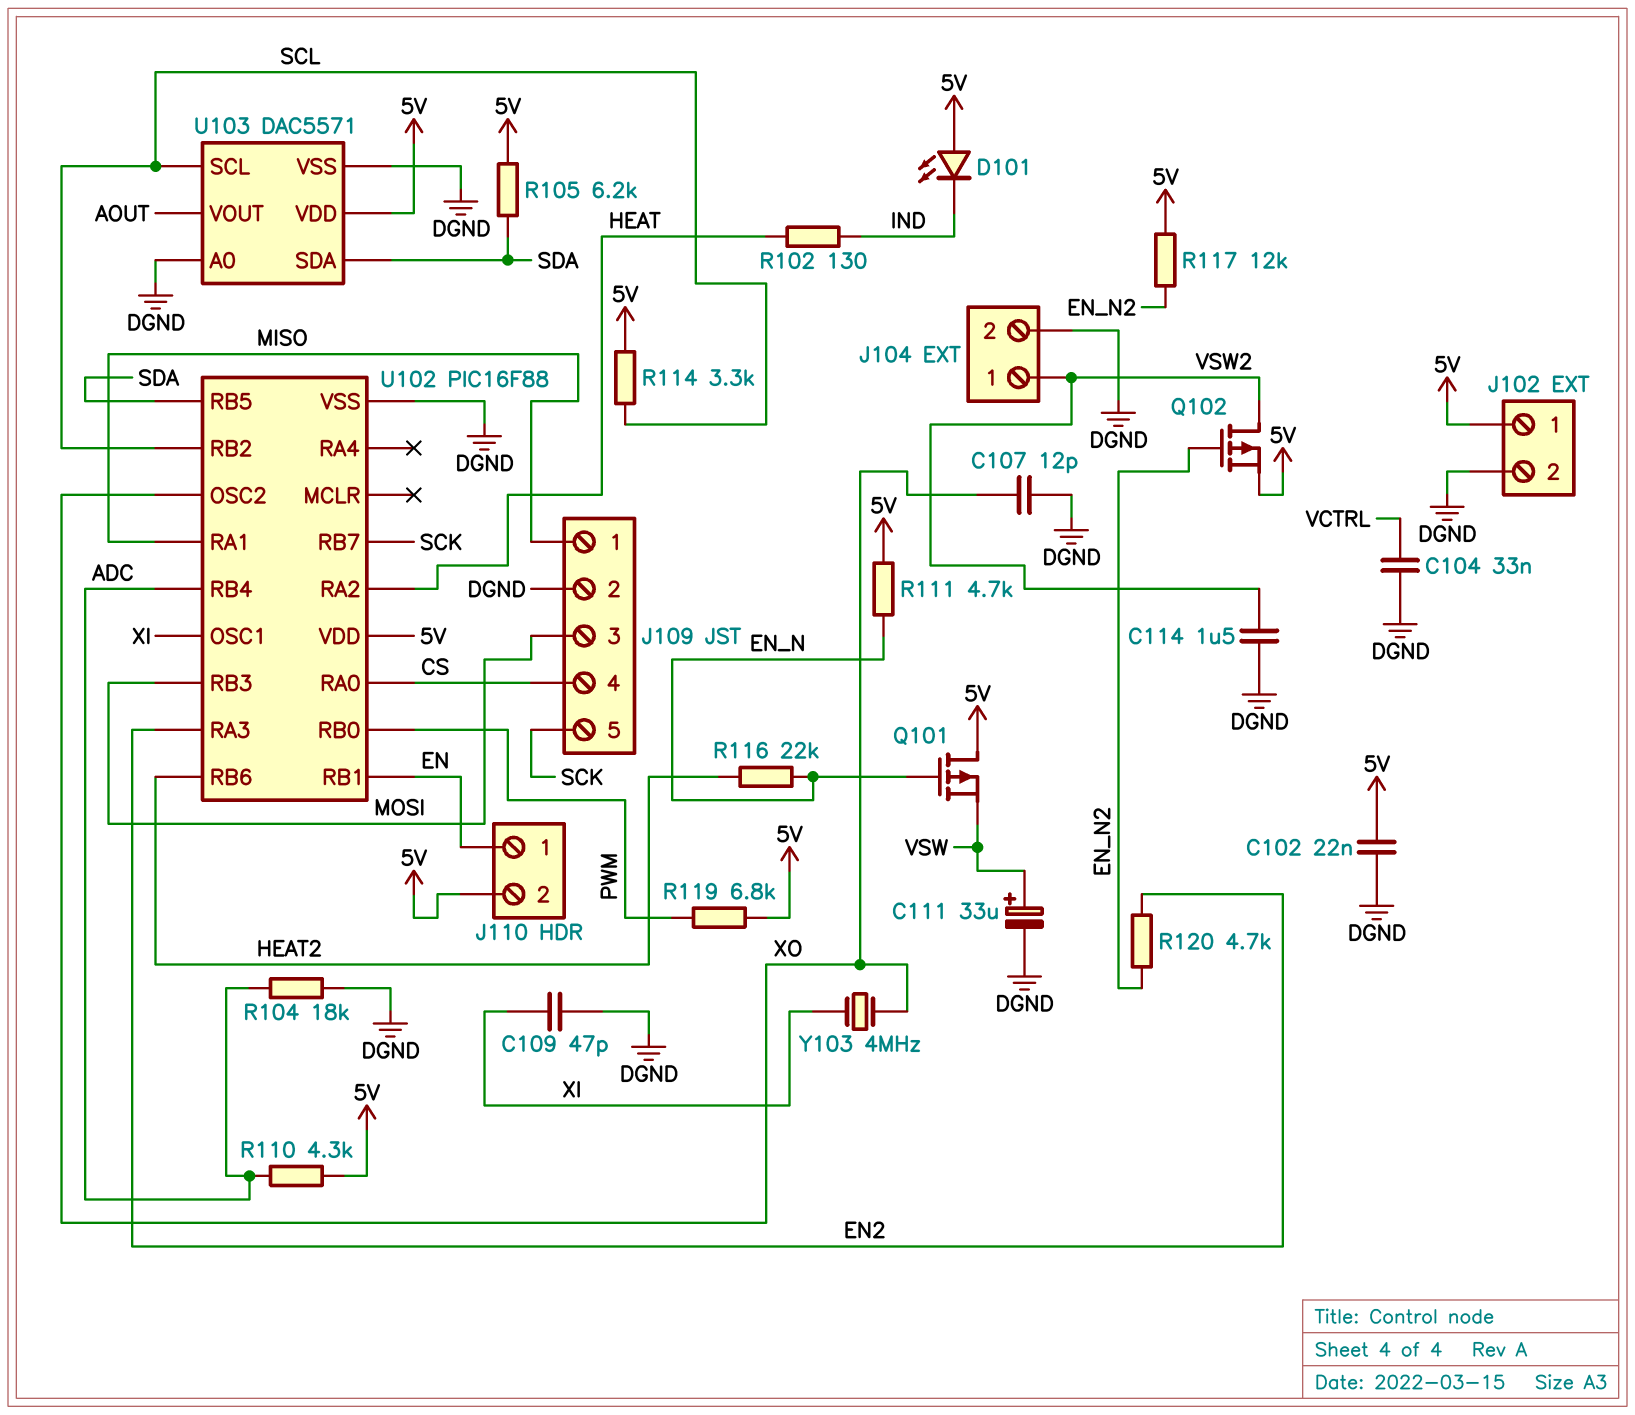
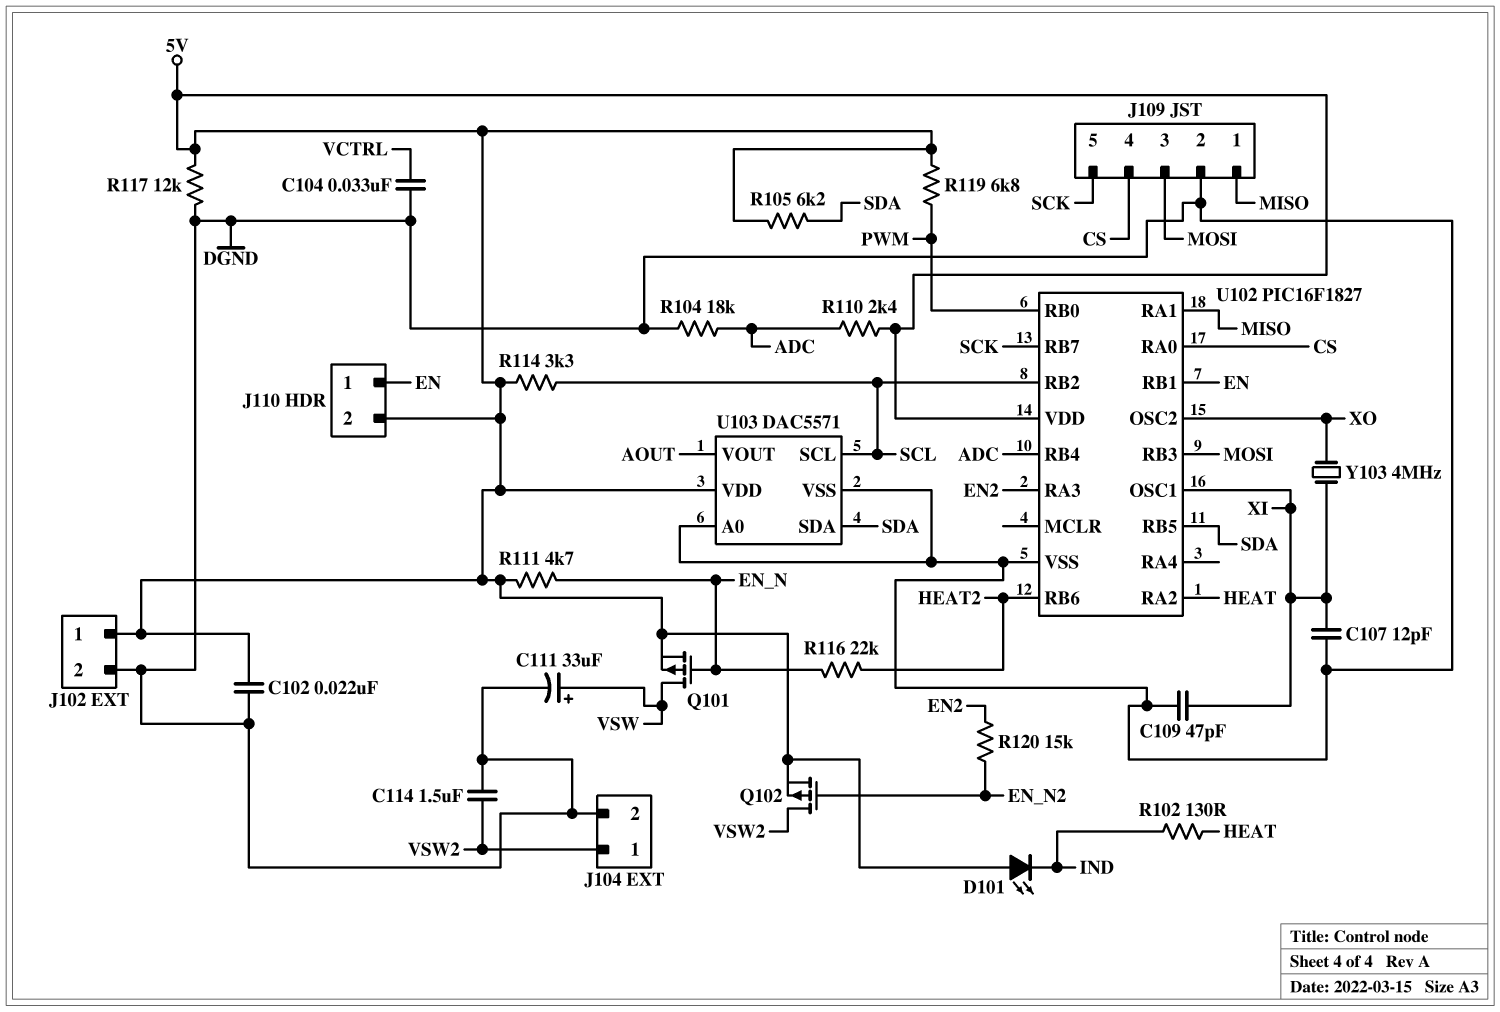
C107: 12pF (DGND, XO) -> 12pF (DGND, XI)
Q101: PMOS (G EN_N, D 5V, S VSW) -> PMOS (G EN_N, D VSW, S 5V)
R110: 4.3k (5V, ADC) -> 2.4k (5V, ADC)
R117: 12k (5V, EN_N2) -> 12k (5V, DGND)
R120: 4.7k (EN2, EN_N2) -> 15k (EN2, EN_N2)
U102: PIC16F88 -> PIC16F1827

